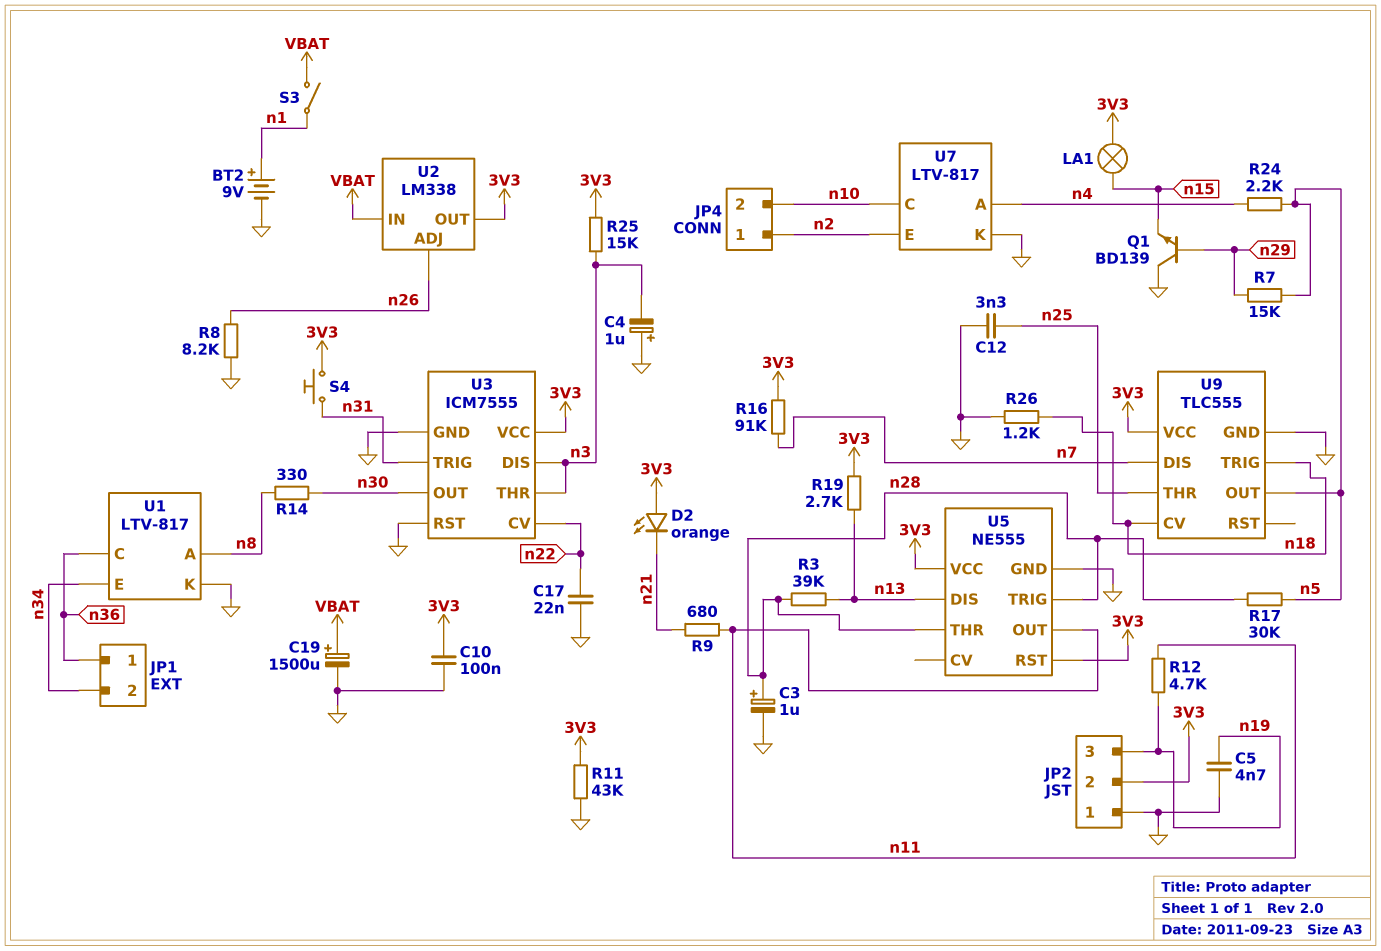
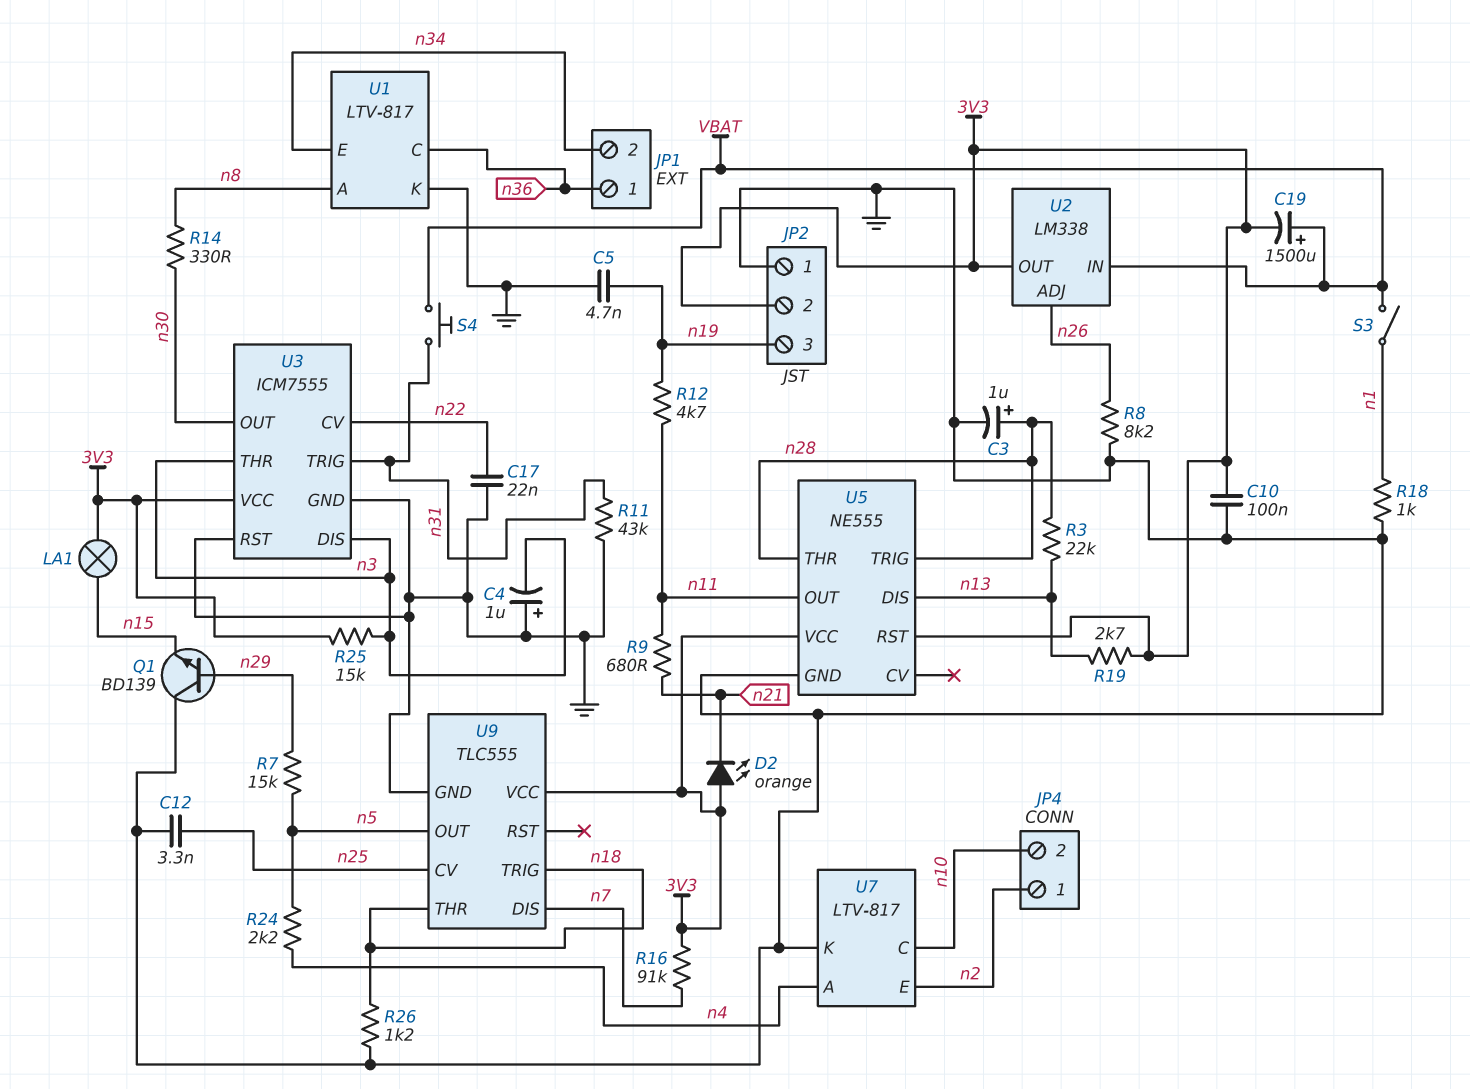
BT2: 9V (plus n1, minus GND) -> none
C19: 1500uF (plus VBAT, minus GND) -> 1500uF (plus VBAT, minus 3V3)
R3: 39k (n13, n28) -> 22k (n13, n28)
R11: 43k (3V3, GND) -> 43k (GND, n31)
R17: 30k (n5, n28) -> none
R18: none -> 1k (GND, n1)
S4: button (3V3, n31) -> button (VBAT, n31)
U9 pin CV: n18 -> n25
U9 pin THR: n25 -> n18

